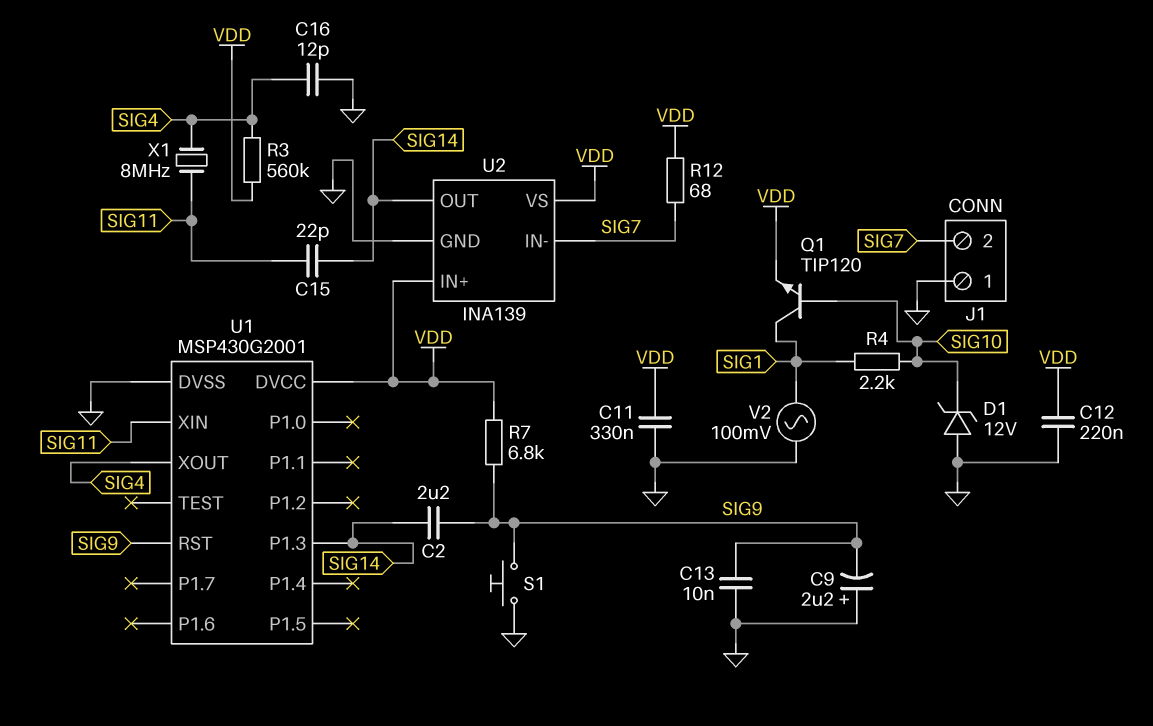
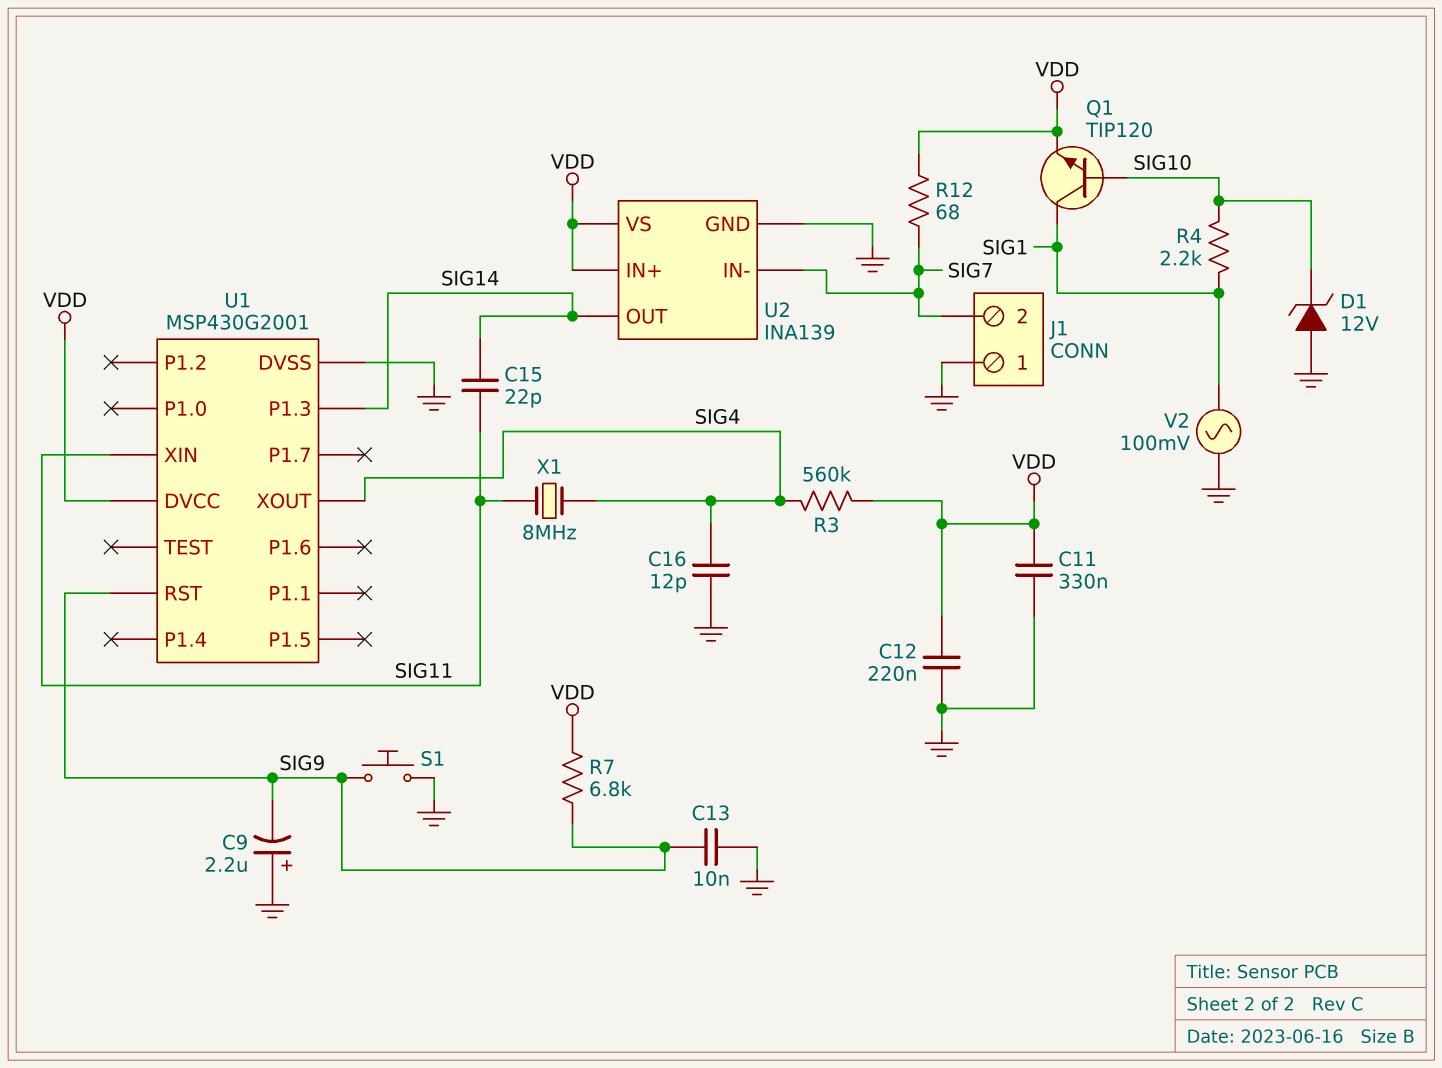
C2: 2.2uF (SIG9, SIG14) -> none

